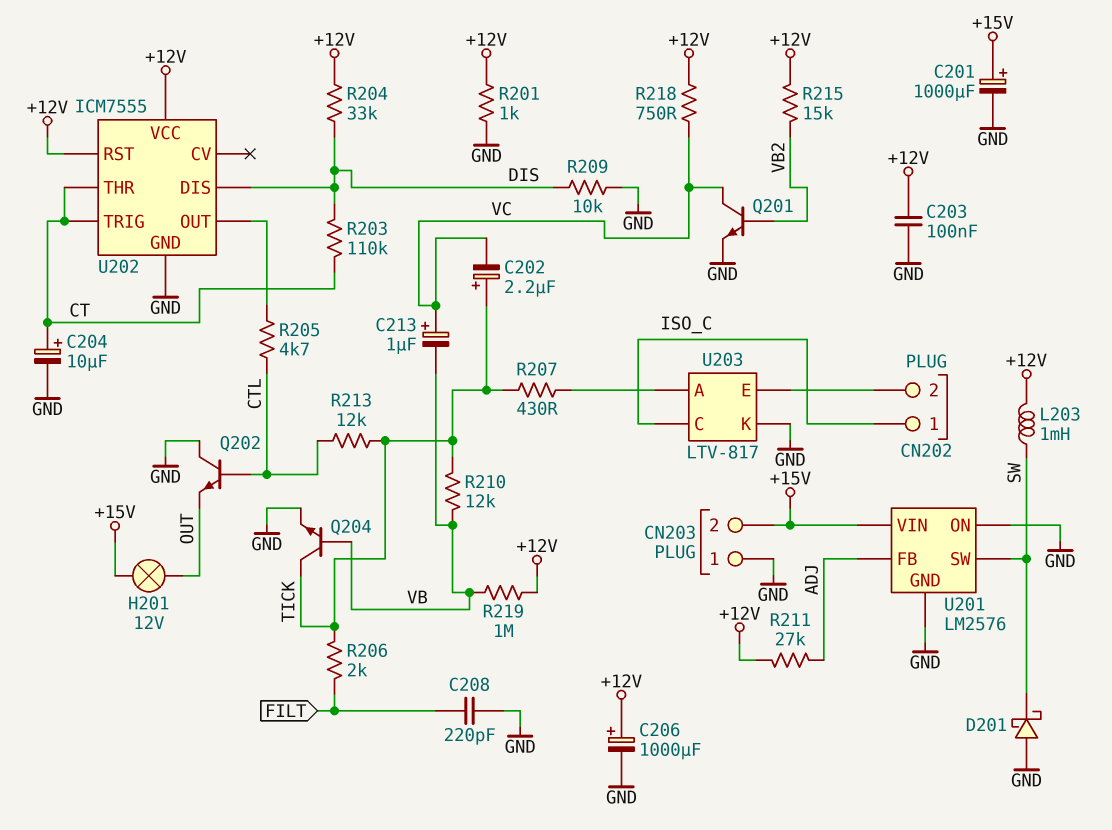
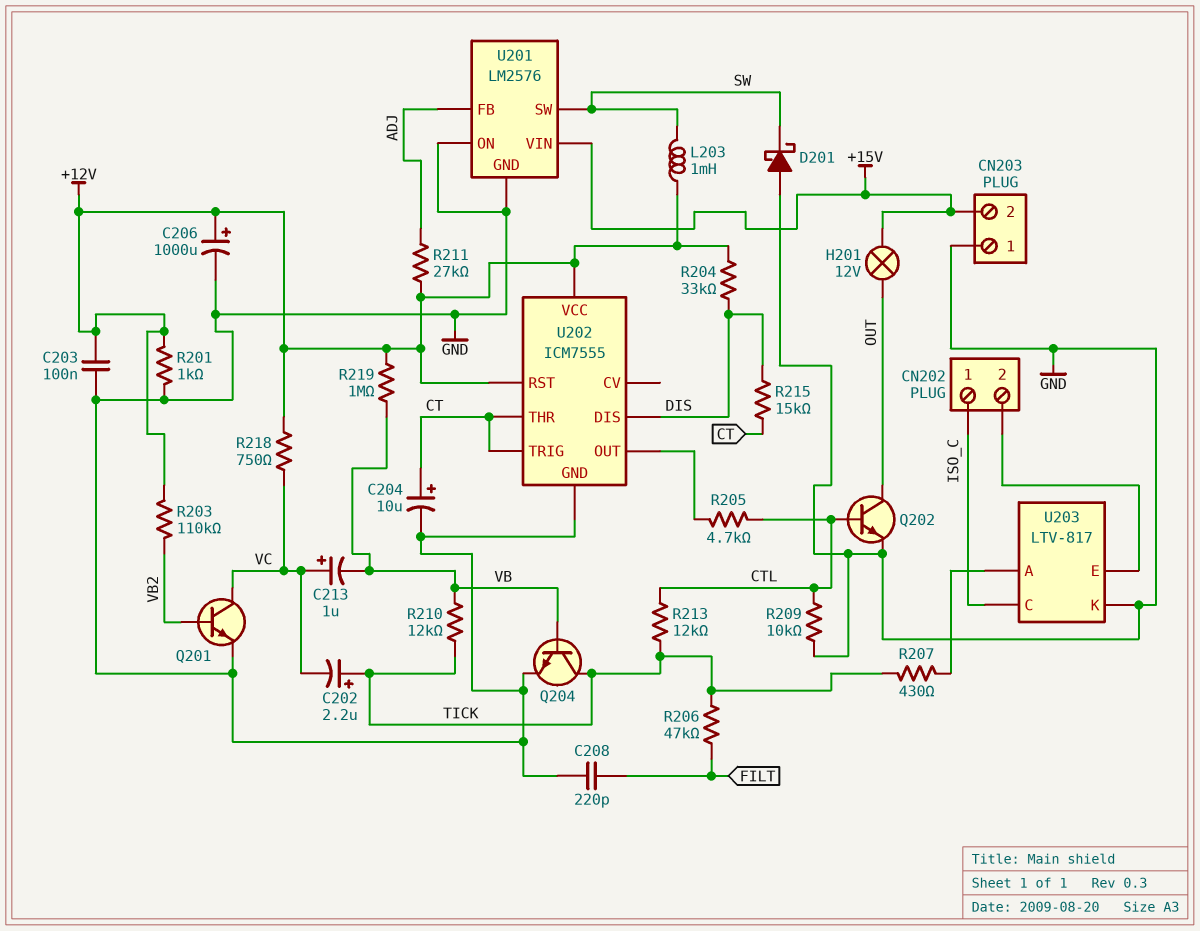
C201: 1000uF (plus +15V, minus GND) -> none
Q202: NPN (B CTL, C GND, E OUT) -> NPN (B CTL, C OUT, E GND)
R203: 110k (CT, DIS) -> 110k (+12V, VB2)
R206: 2k (FILT, TICK) -> 47k (FILT, TICK)
R209: 10k (DIS, GND) -> 10k (CTL, GND)
R215: 15k (+12V, VB2) -> 15k (CT, DIS)

